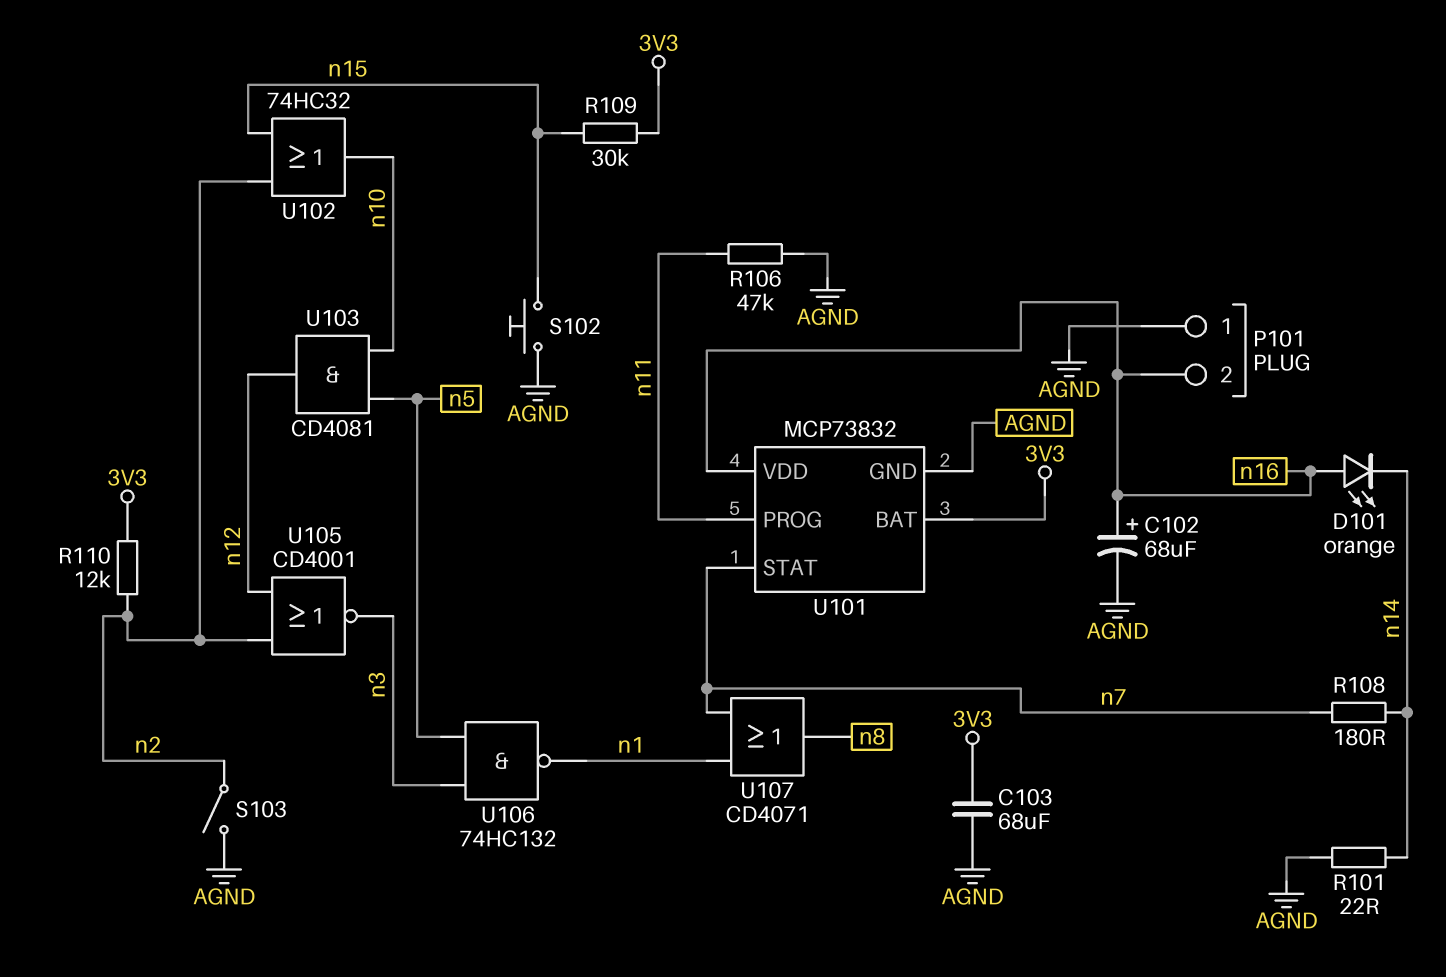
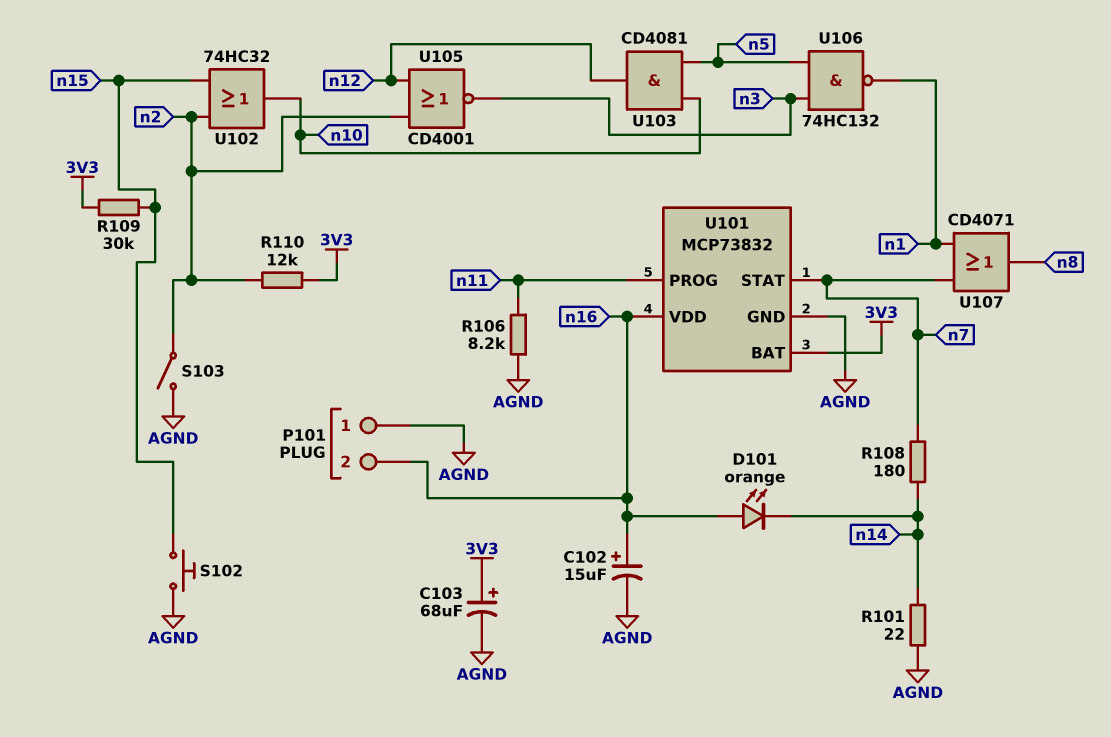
C102: 68uF (plus n16, minus AGND) -> 15uF (plus n16, minus AGND)
C103: 68uF (3V3, AGND) -> 68uF (plus 3V3, minus AGND)
R106: 47k (AGND, n11) -> 8.2k (AGND, n11)

